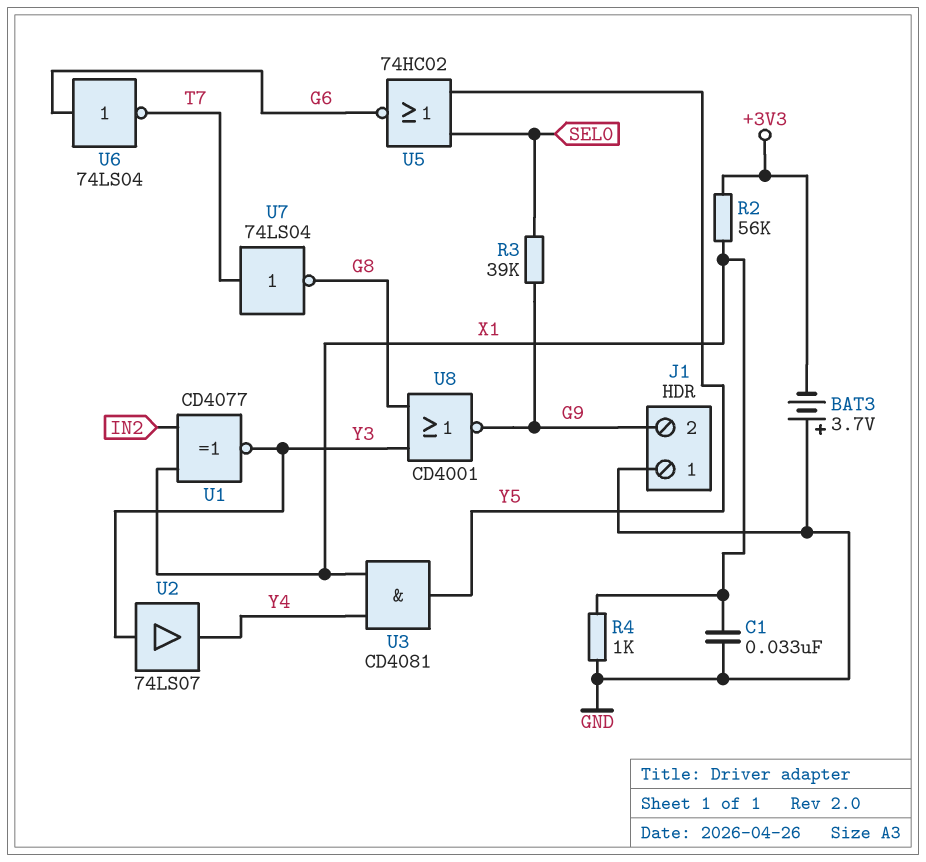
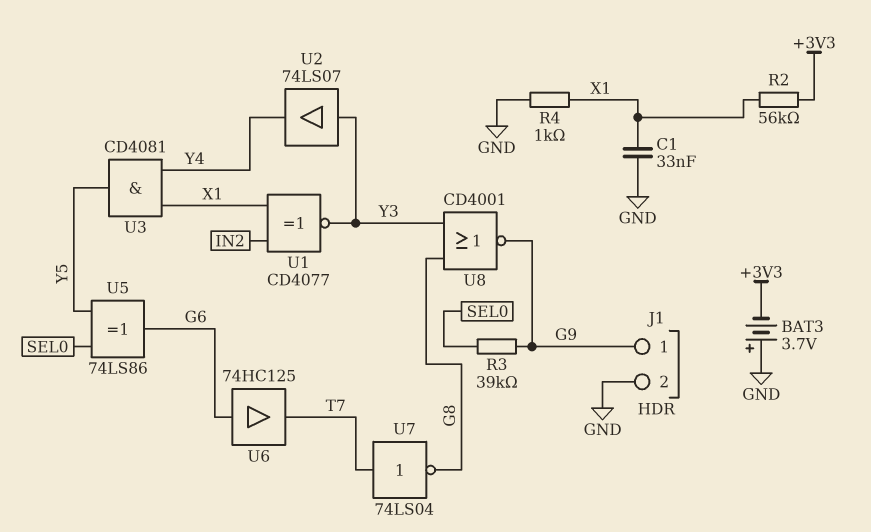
J1 pin 1: GND -> G9
J1 pin 2: G9 -> GND
U5: NOR 74HC02 (in SEL0, in Y5, out G6) -> XOR 74LS86 (in SEL0, in Y5, out G6)
U6: NOT 74LS04 (in G6, out T7) -> buffer 74HC125 (in G6, out T7)

